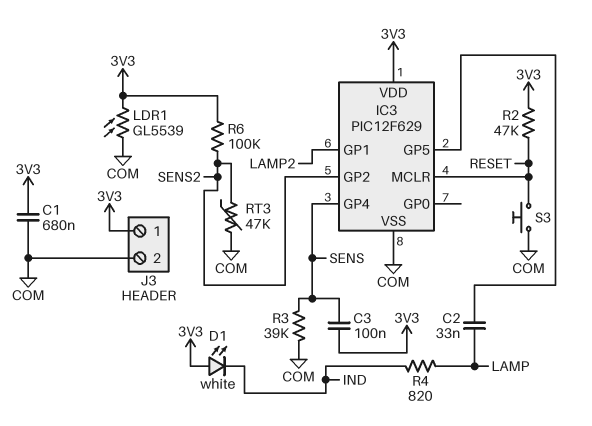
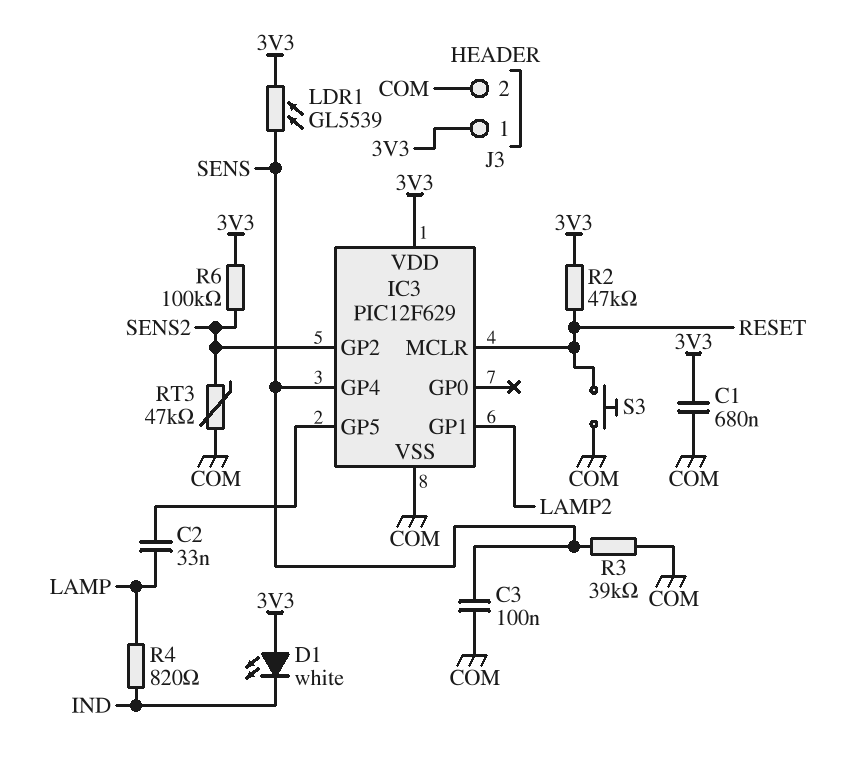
C3: 100nF (3V3, SENS) -> 100nF (COM, SENS)
LDR1: GL5539 (3V3, COM) -> GL5539 (3V3, SENS)

